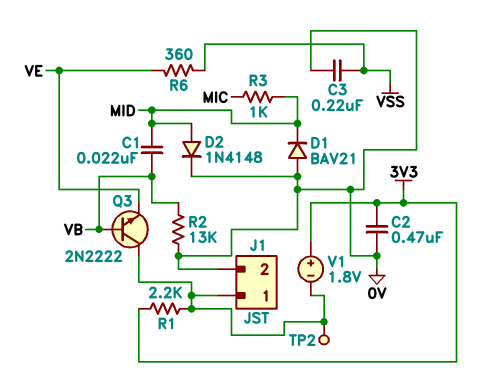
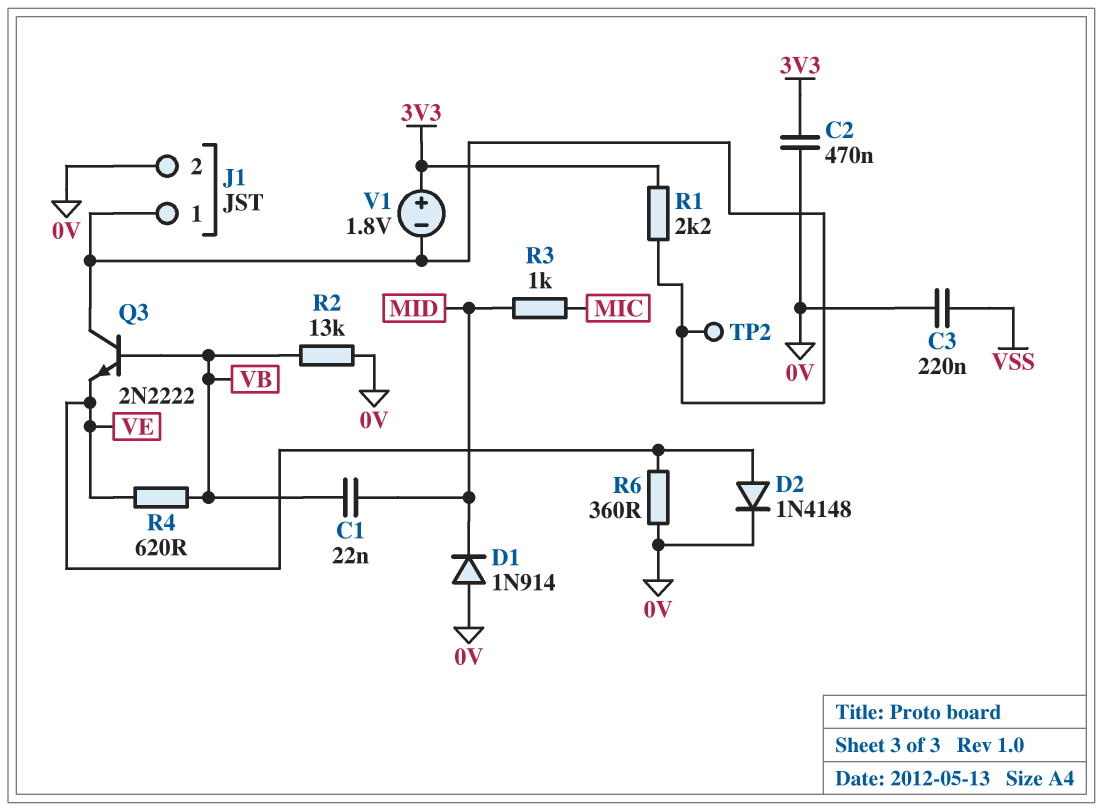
D1: diode BAV21 (A 0V, K MID) -> diode 1N914 (A 0V, K MID)
D2: diode 1N4148 (A MID, K 0V) -> diode 1N4148 (A VE, K 0V)
R4: none -> 620 (VB, VE)
R6: 360 (VE, VSS) -> 360 (0V, VE)

